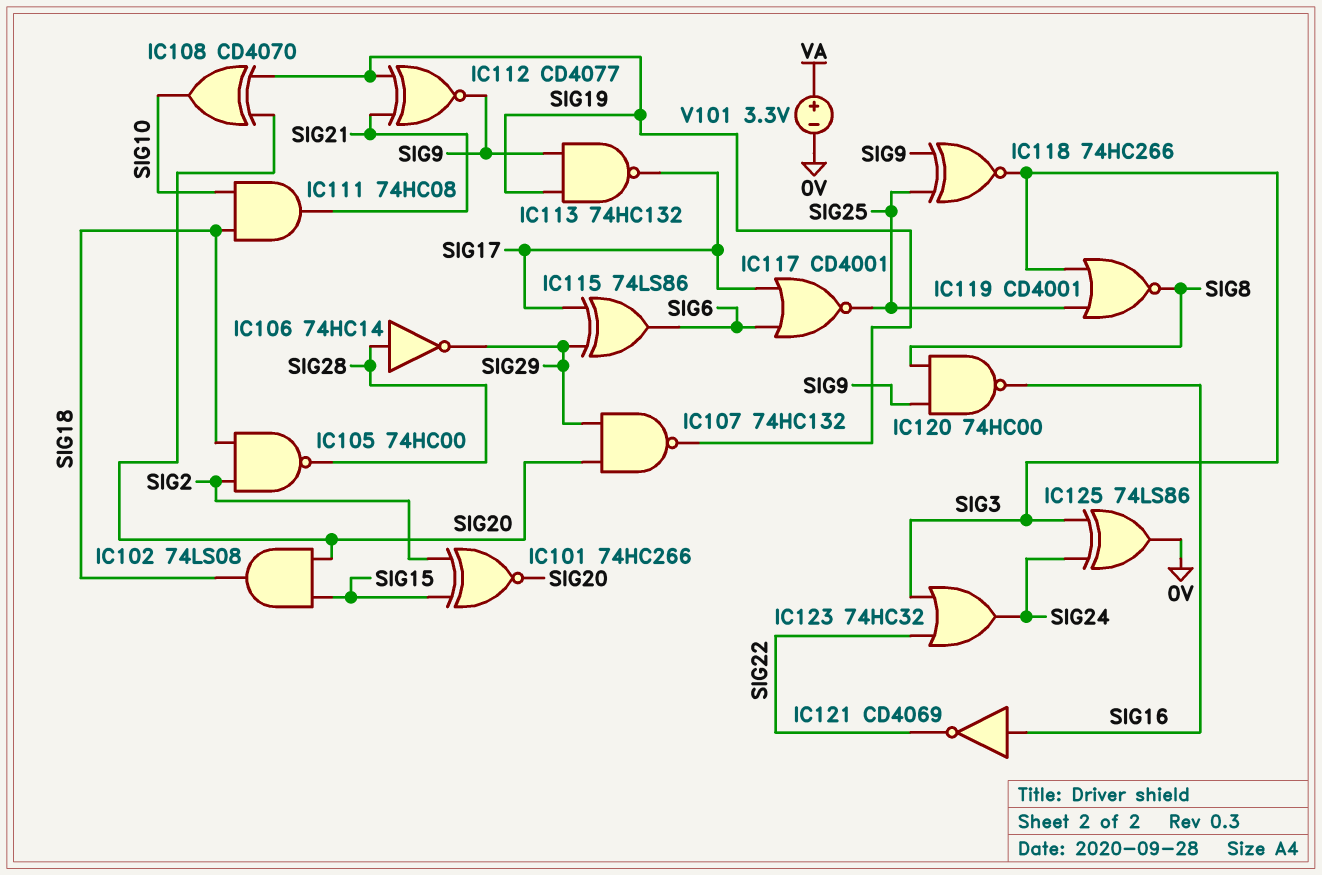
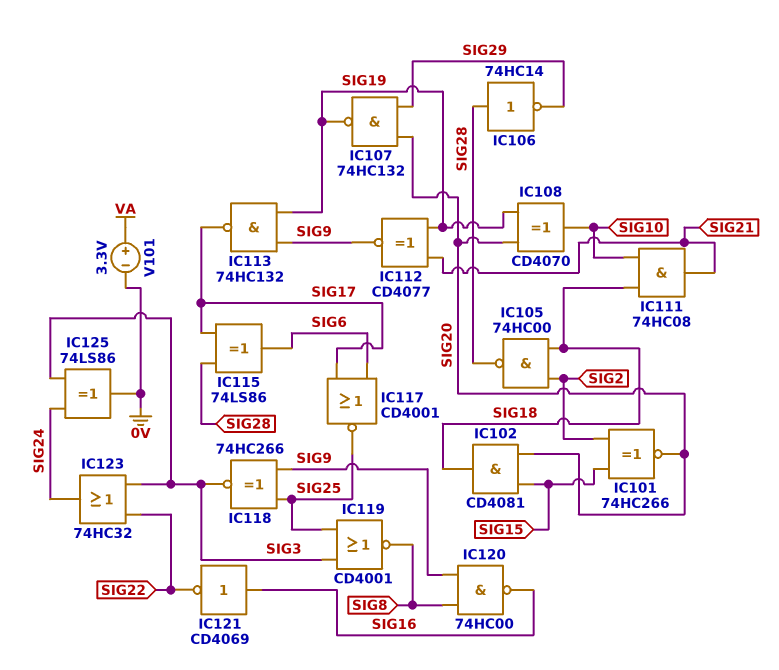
IC102: AND 74LS08 (in SIG15, in SIG20, out SIG18) -> AND CD4081 (in SIG15, in SIG20, out SIG18)
IC115: XOR 74LS86 (in SIG17, in SIG29, out SIG6) -> XOR 74LS86 (in SIG17, in SIG28, out SIG6)

